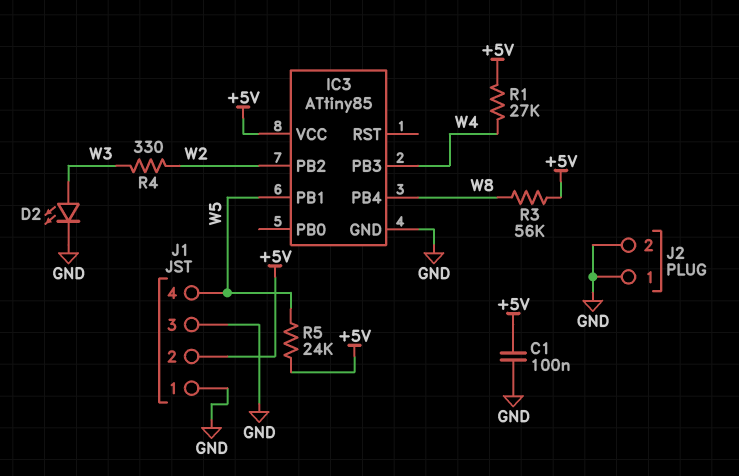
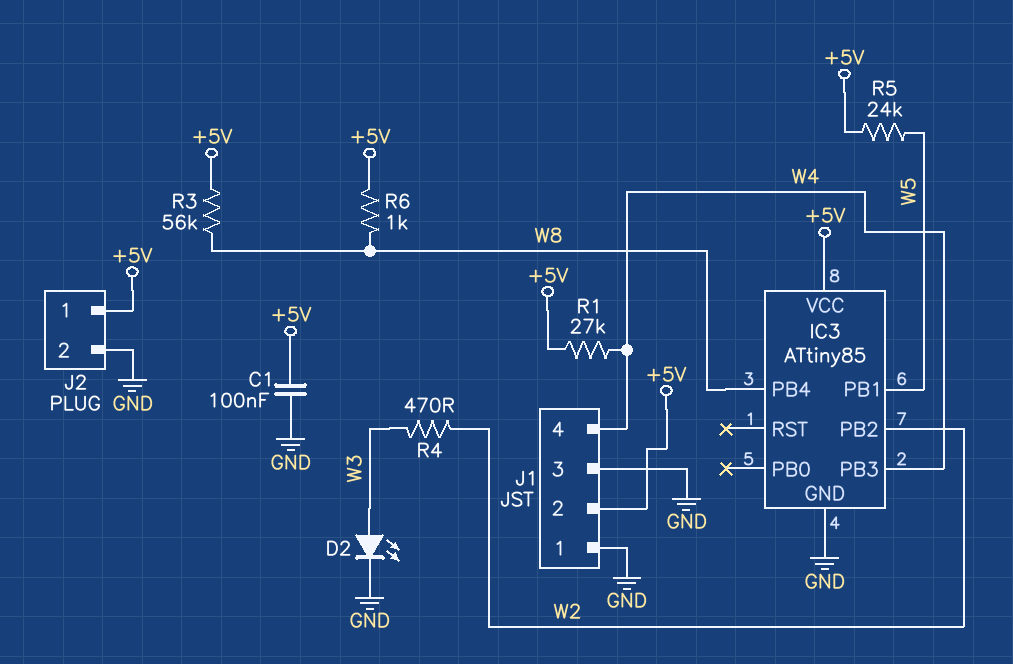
J1 pin 4: W5 -> W4
J2 pin 1: GND -> +5V
R4: 330 (W2, W3) -> 470 (W2, W3)
R6: none -> 1k (+5V, W8)

